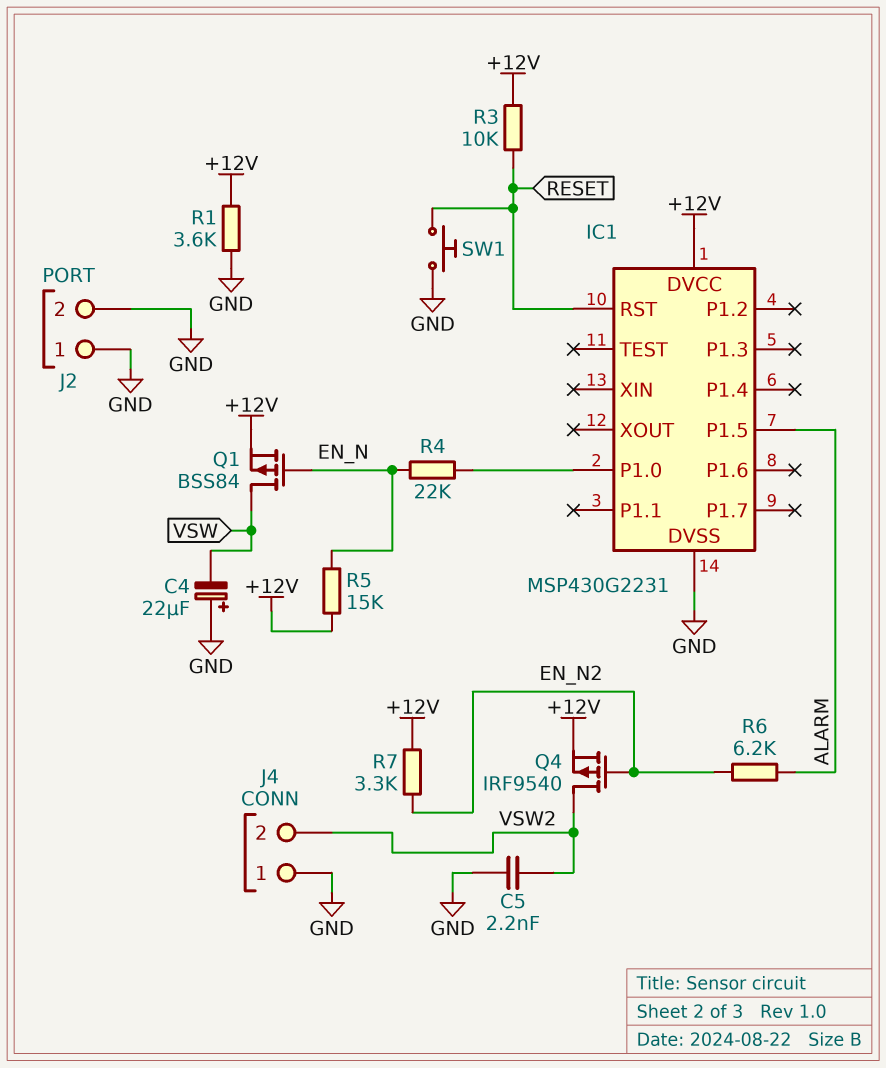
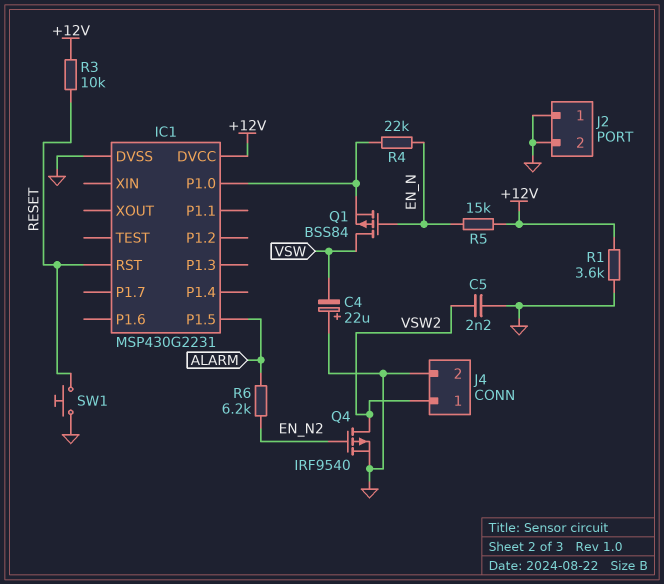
J4 pin 1: GND -> VSW2
J4 pin 2: VSW2 -> GND
Q1: PMOS BSS84 (G EN_N, D VSW, S +12V) -> PMOS BSS84 (G EN_N, D VSW, S IC1/P1.0)
Q4: PMOS IRF9540 (G EN_N2, D VSW2, S +12V) -> PMOS IRF9540 (G EN_N2, D VSW2, S GND)
R7: 3.3k (+12V, EN_N2) -> none

